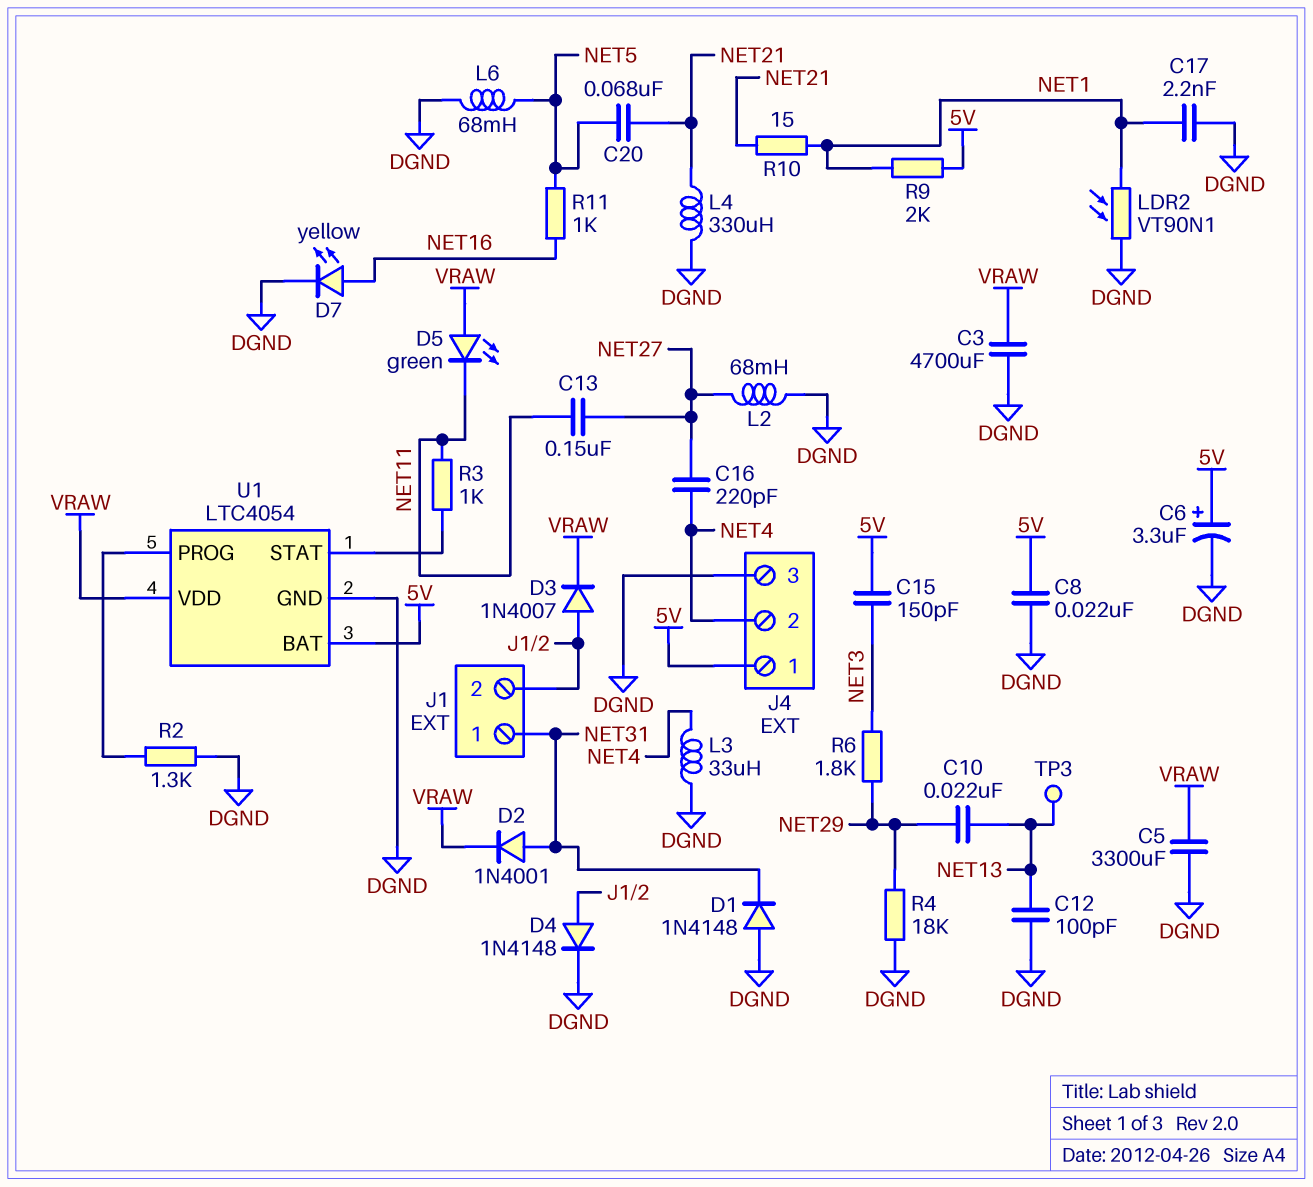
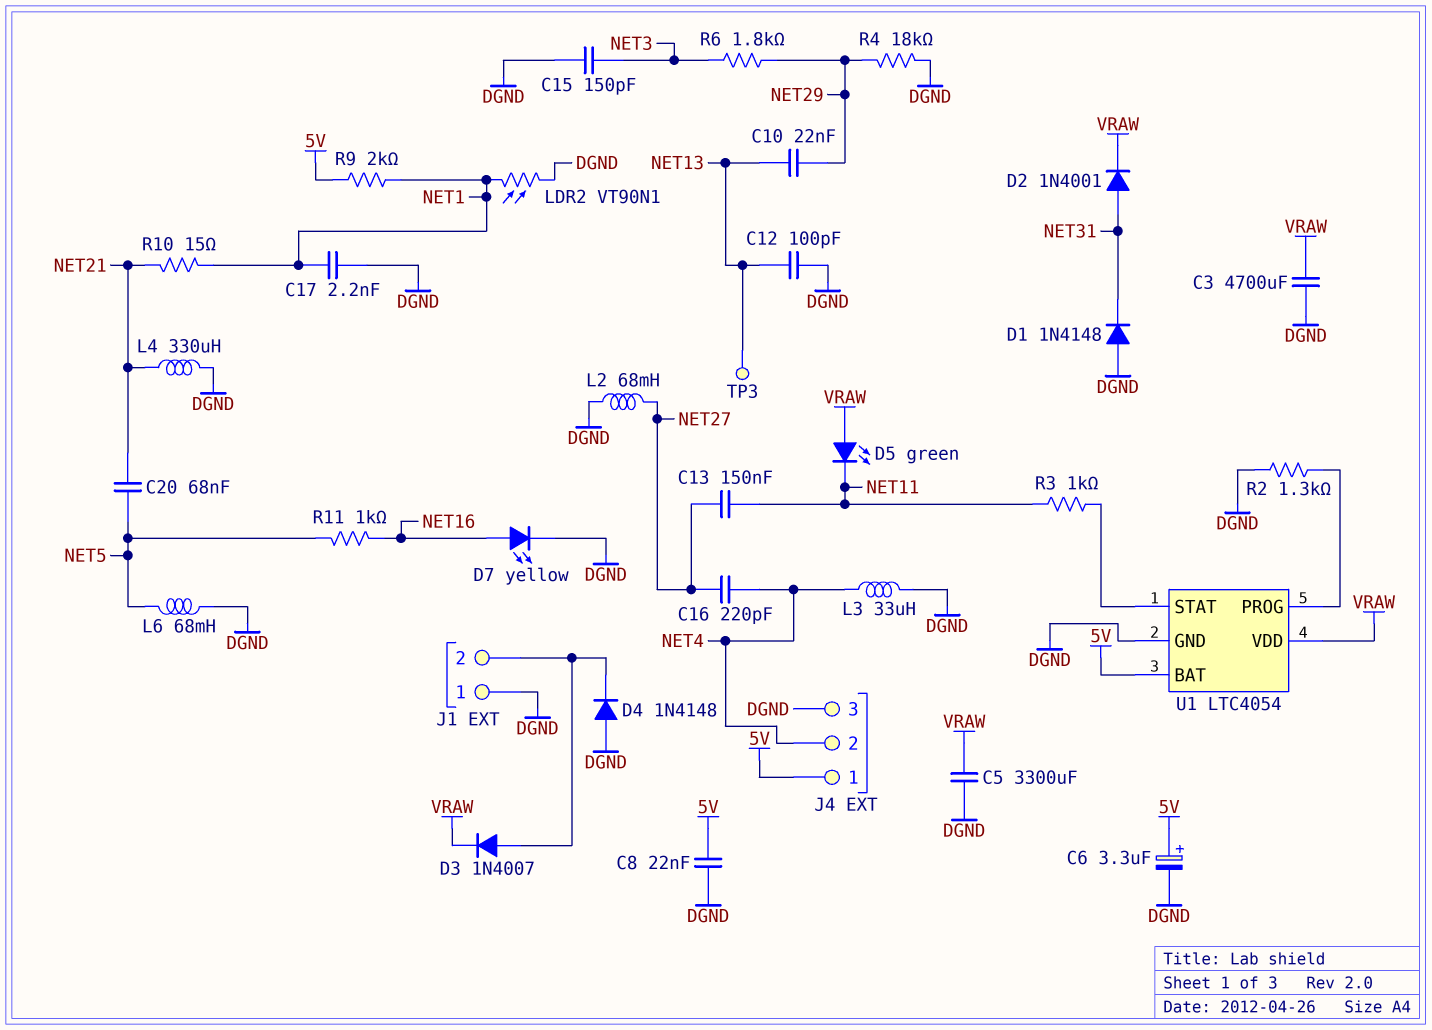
C15: 150pF (5V, NET3) -> 150pF (DGND, NET3)
D4: diode 1N4148 (A J1/2, K DGND) -> diode 1N4148 (A DGND, K J1/2)
J1 pin 1: NET31 -> DGND

